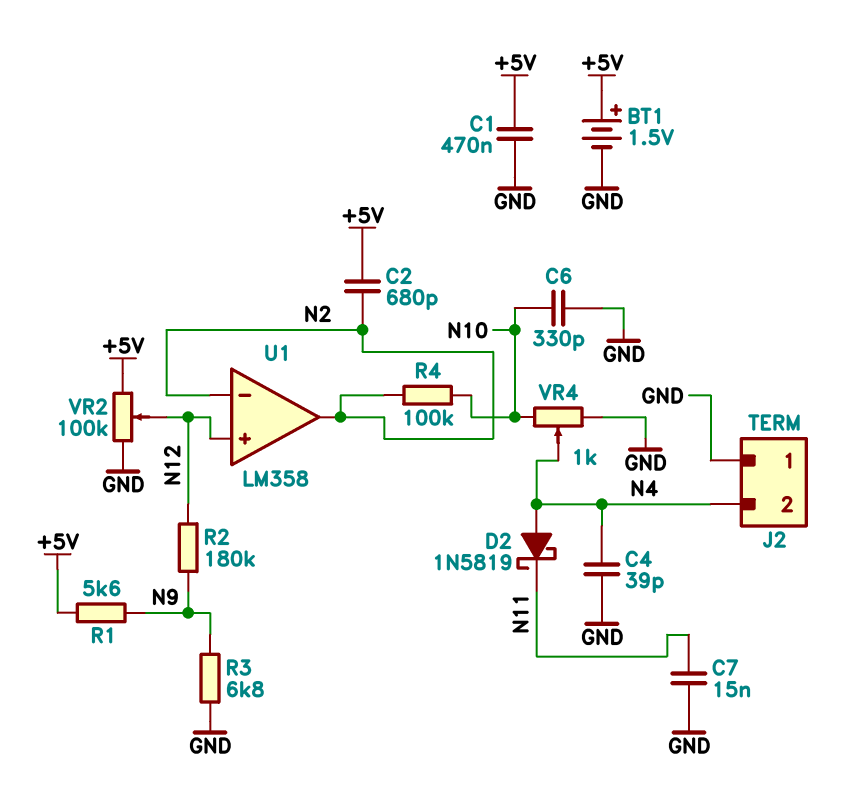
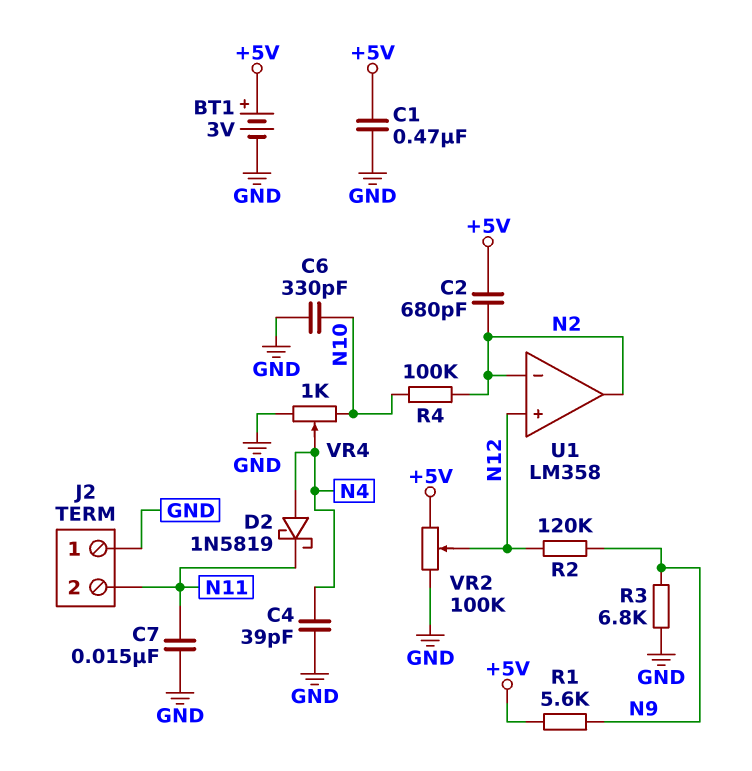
BT1: 1.5V (plus +5V, minus GND) -> 3V (plus +5V, minus GND)
J2 pin 2: N4 -> N11
R2: 180k (N9, N12) -> 120k (N9, N12)

